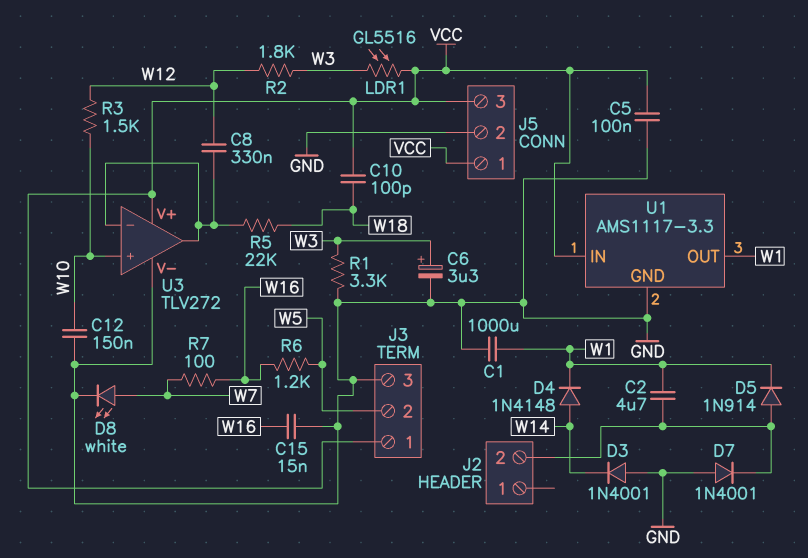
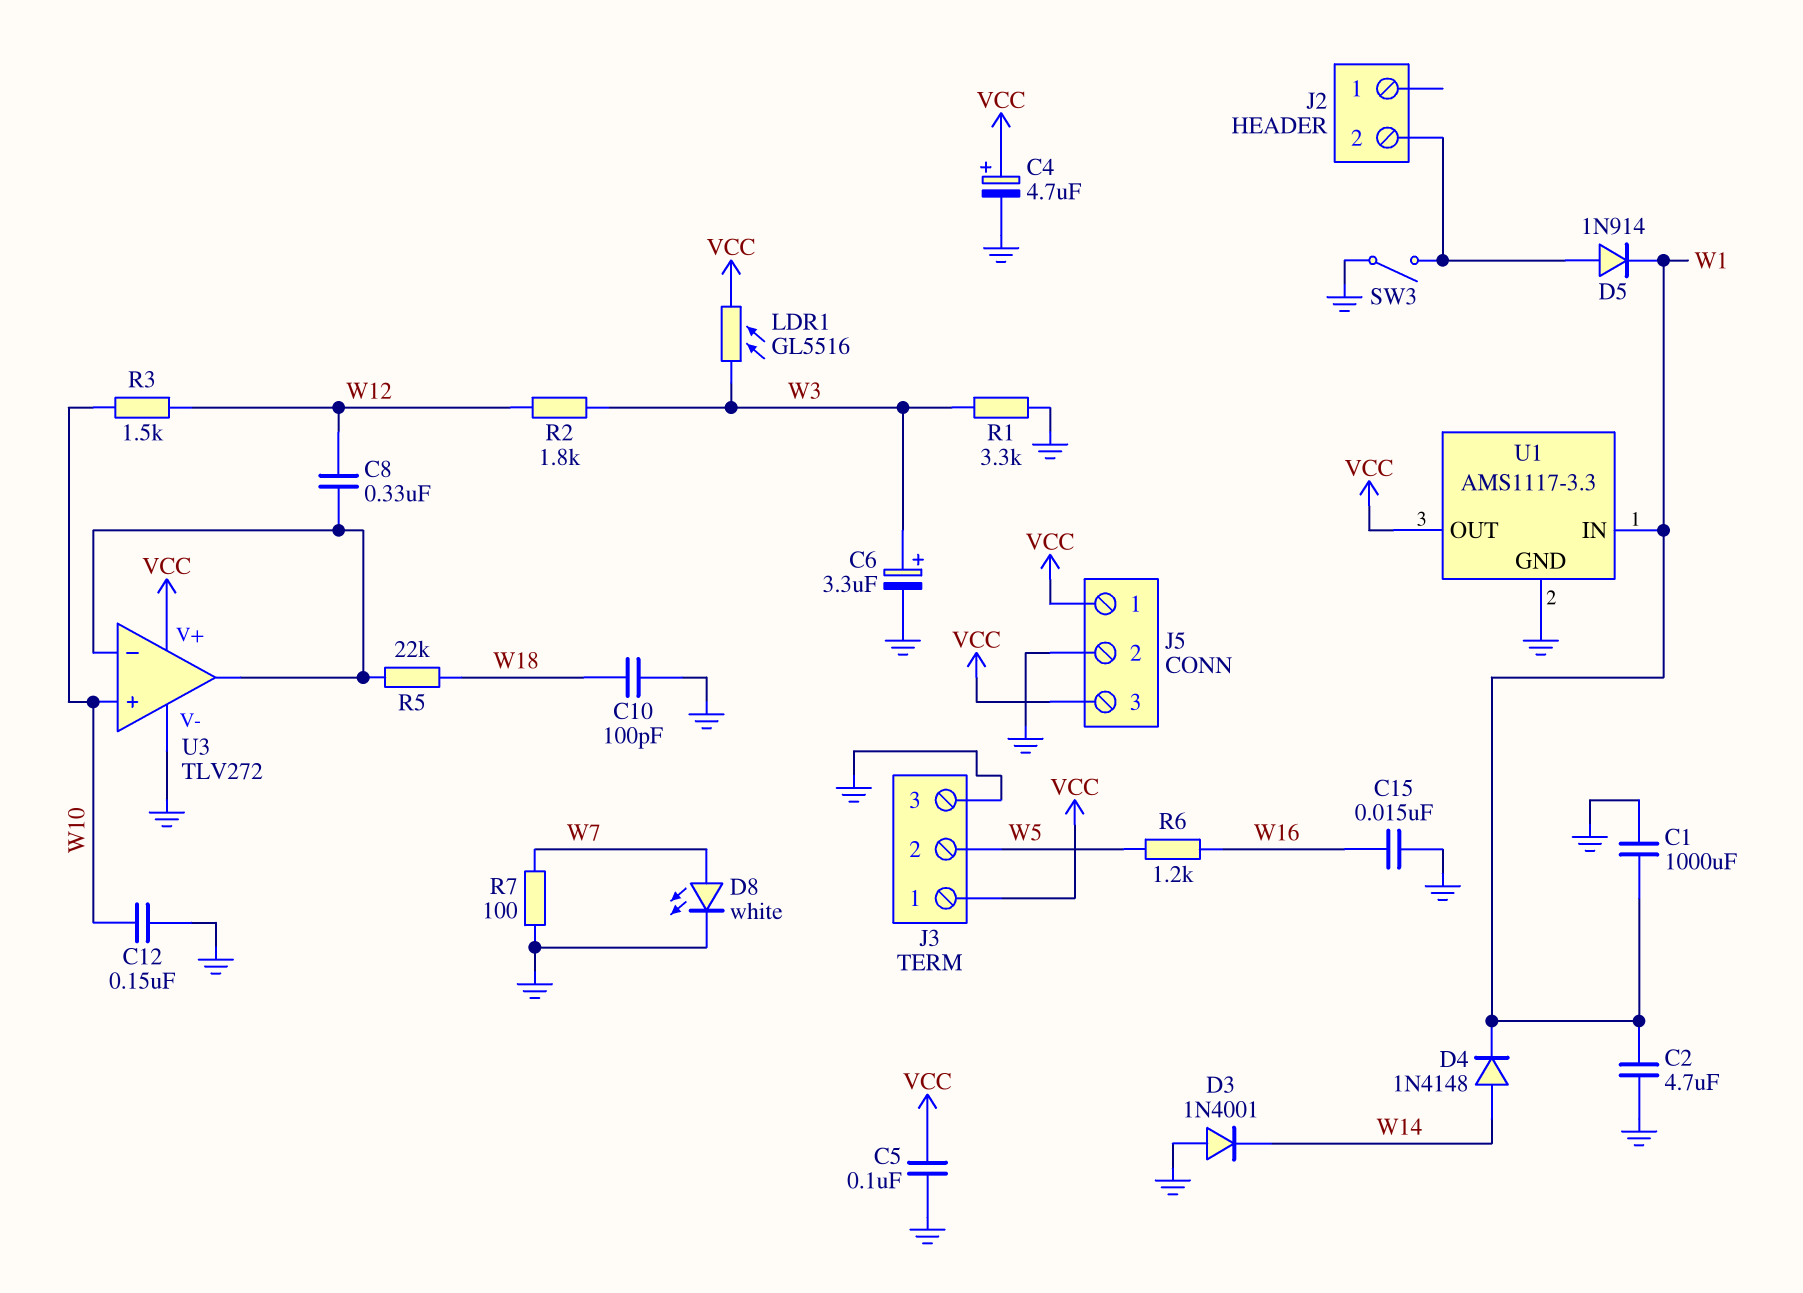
C2: 4.7uF (J2/2, W1) -> 4.7uF (GND, W1)
C4: none -> 4.7uF (plus VCC, minus GND)
C10: 100pF (VCC, W18) -> 100pF (GND, W18)
D7: diode 1N4001 (A GND, K J2/2) -> none
R7: 100 (W7, W16) -> 100 (GND, W7)
SW3: none -> switch (GND, J2/2)
U1 pin IN: VCC -> W1
U1 pin OUT: W1 -> VCC

